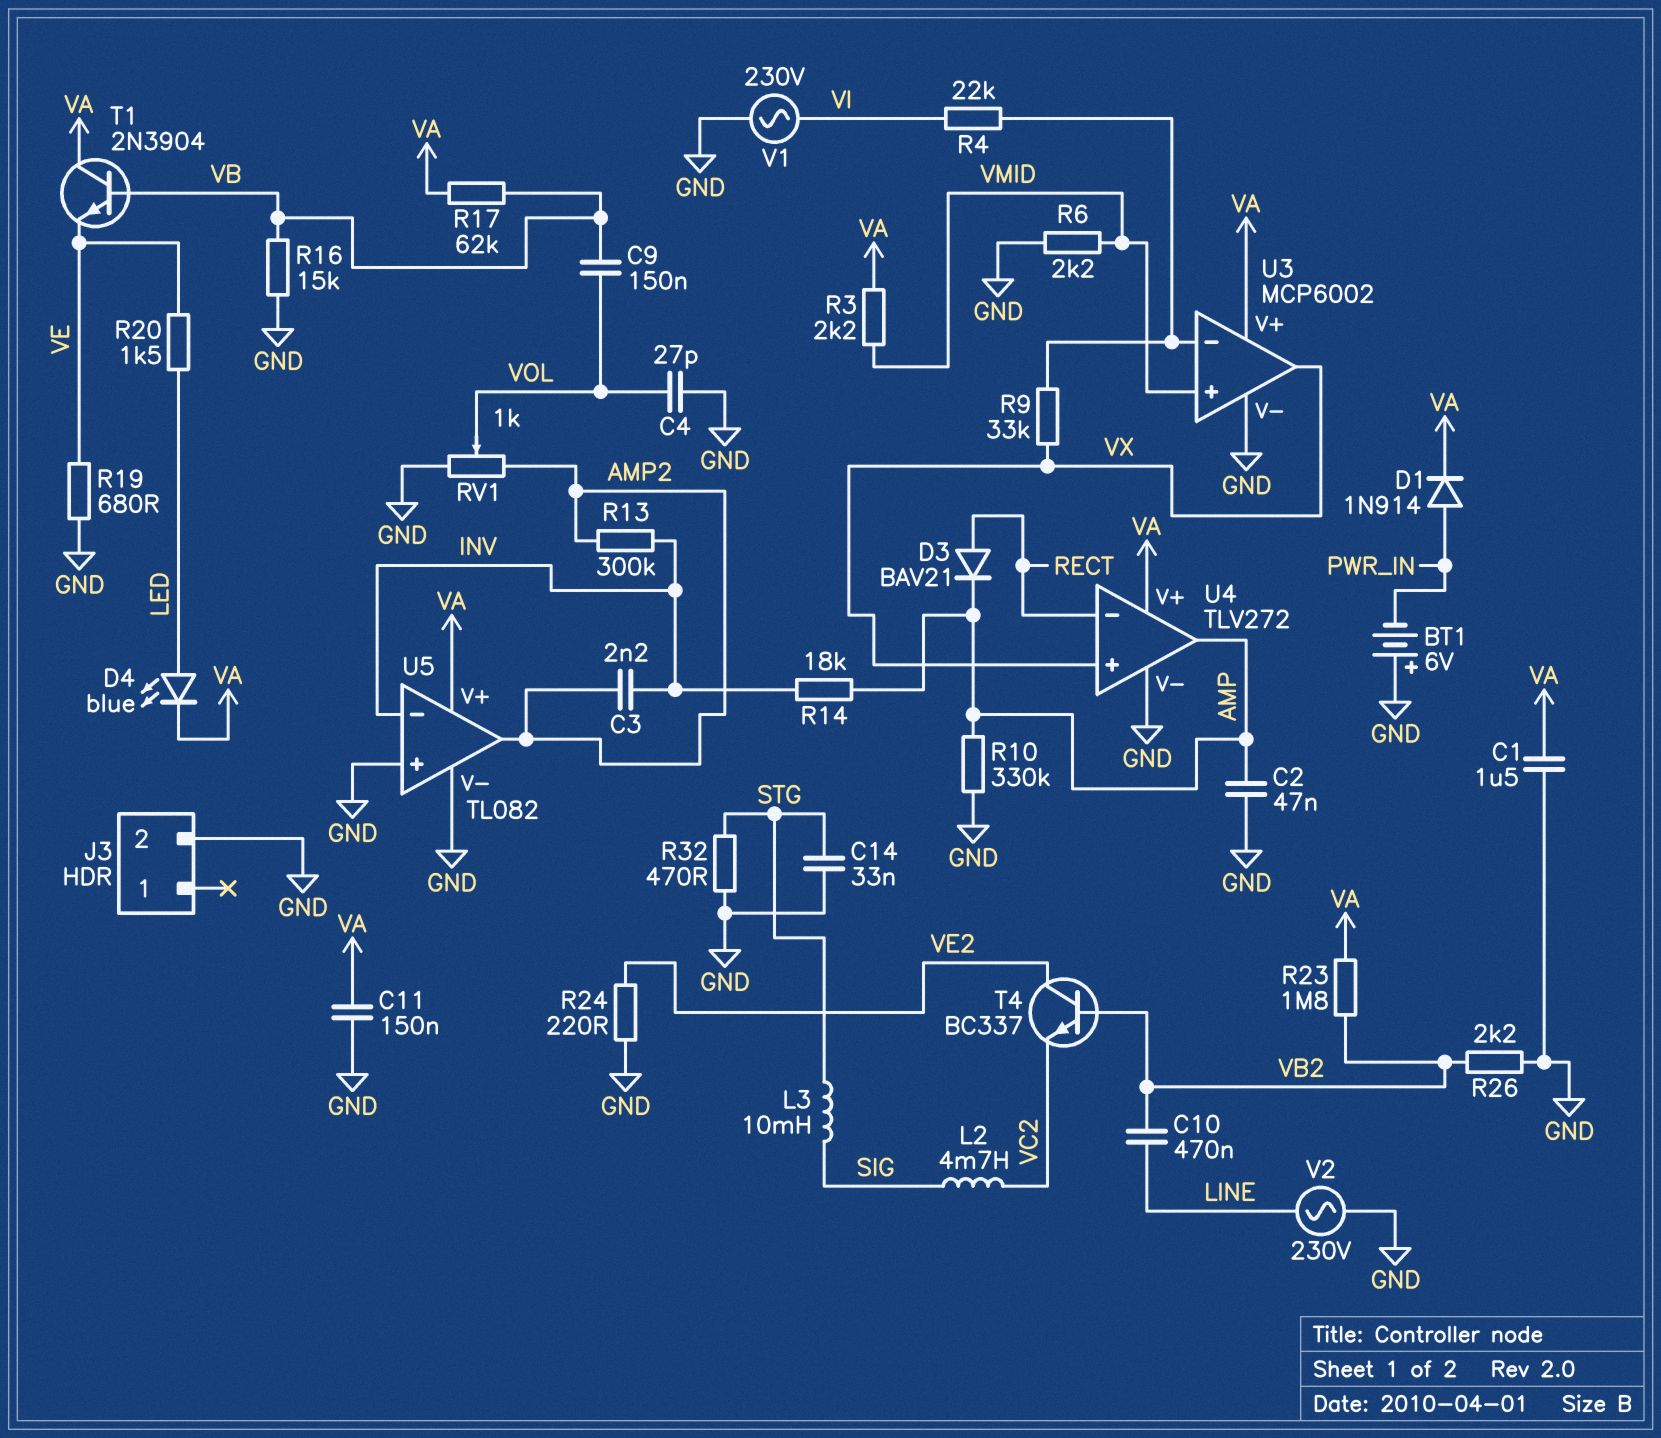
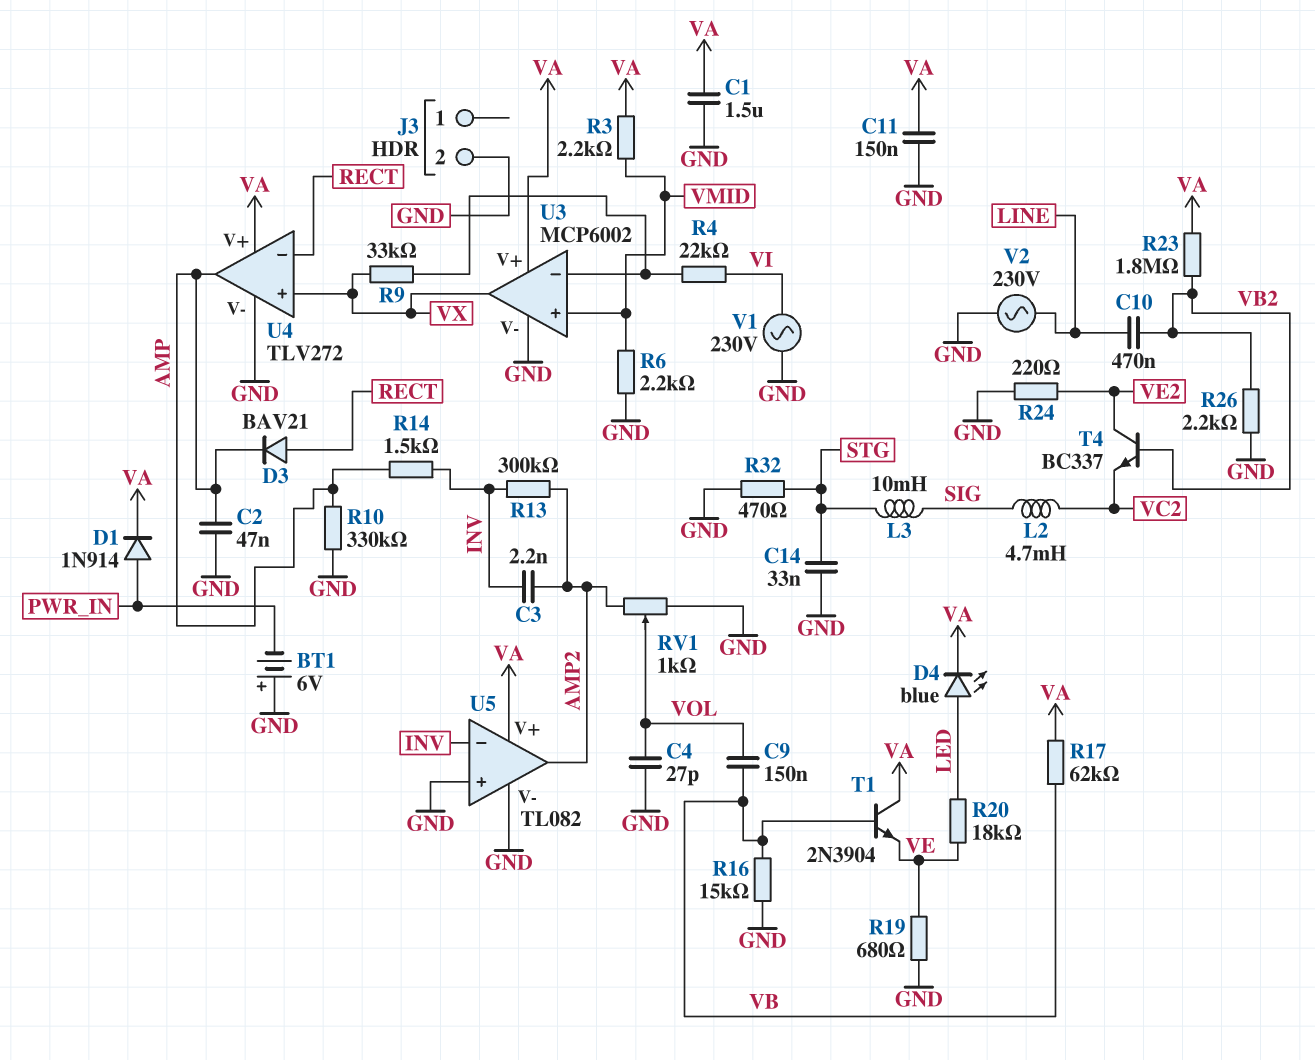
R14: 18k (AMP, INV) -> 1.5k (AMP, INV)
R20: 1.5k (LED, VE) -> 18k (LED, VE)

